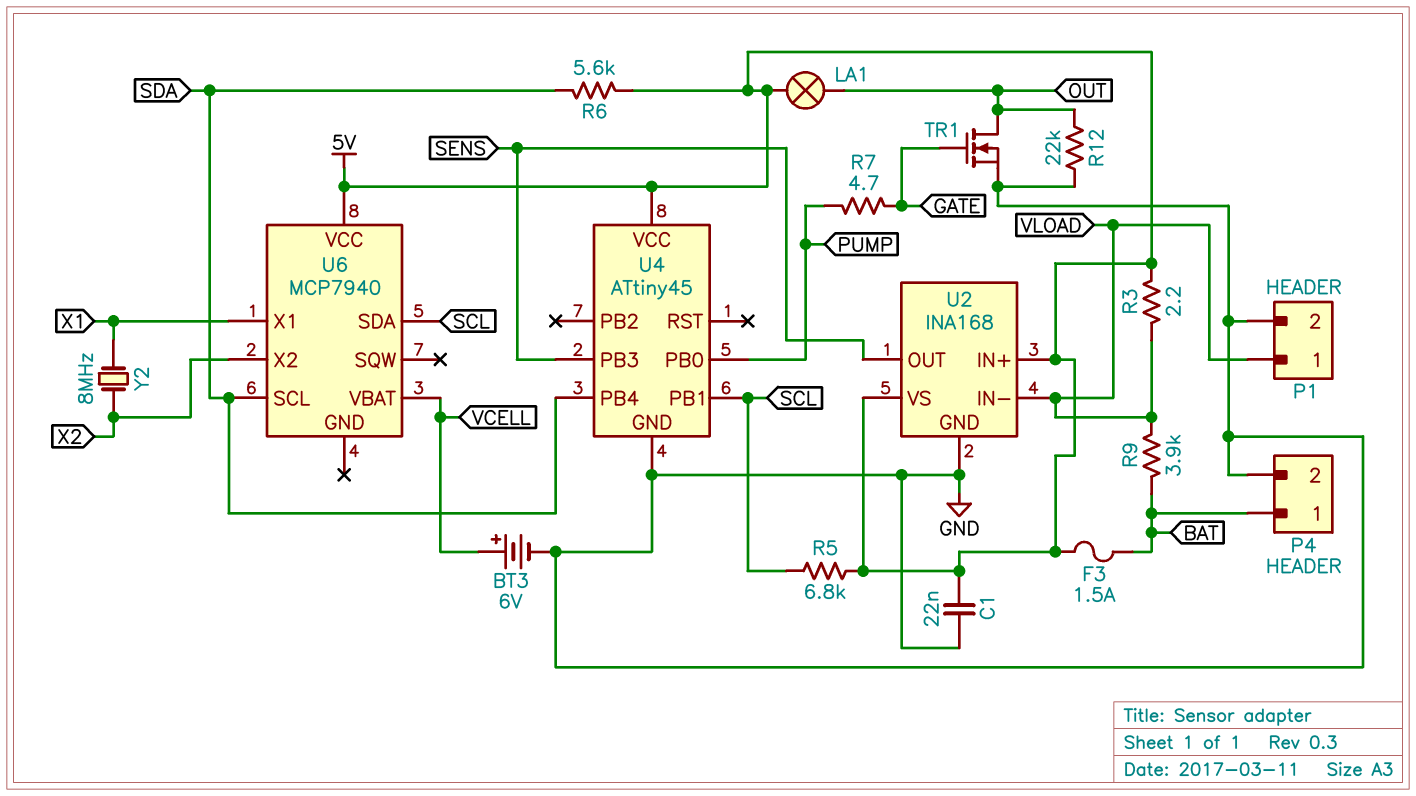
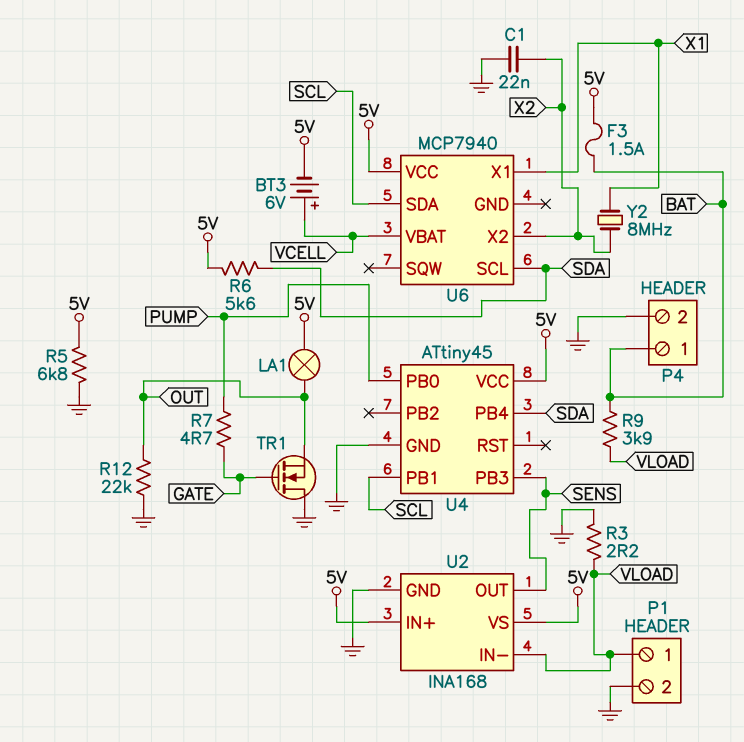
BT3: 6V (plus VCELL, minus GND) -> 6V (plus VCELL, minus 5V)
C1: 22nF (5V, GND) -> 22nF (GND, X2)
R3: 2.2 (5V, VLOAD) -> 2.2 (GND, VLOAD)
R5: 6.8k (5V, SCL) -> 6.8k (5V, GND)
TR1: NMOS (G GATE, D OUT, S GND) -> NMOS (G GATE, D GND, S OUT)

